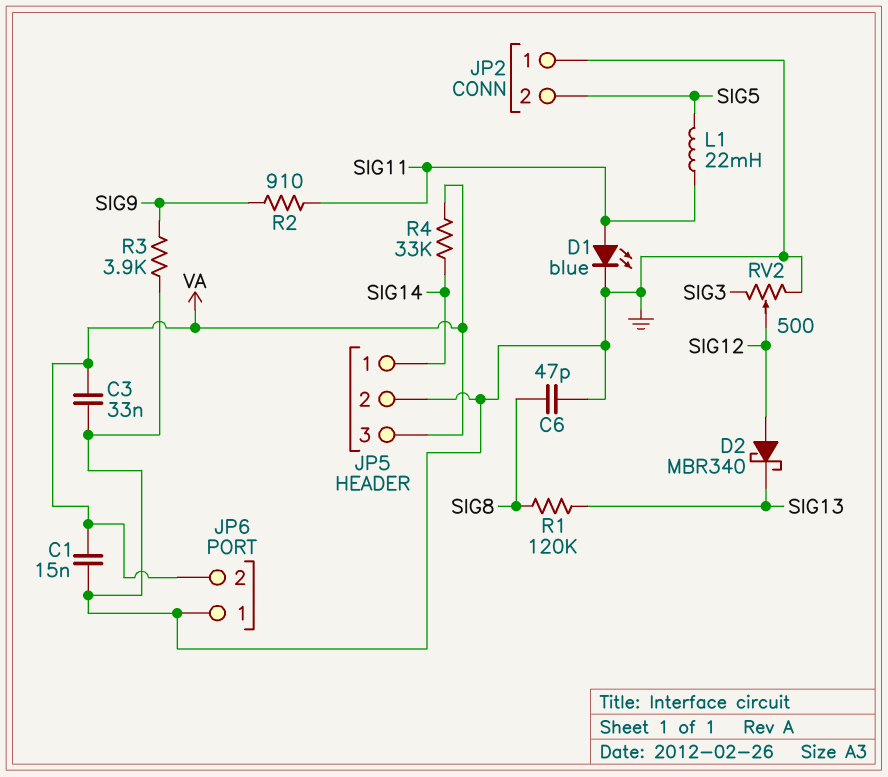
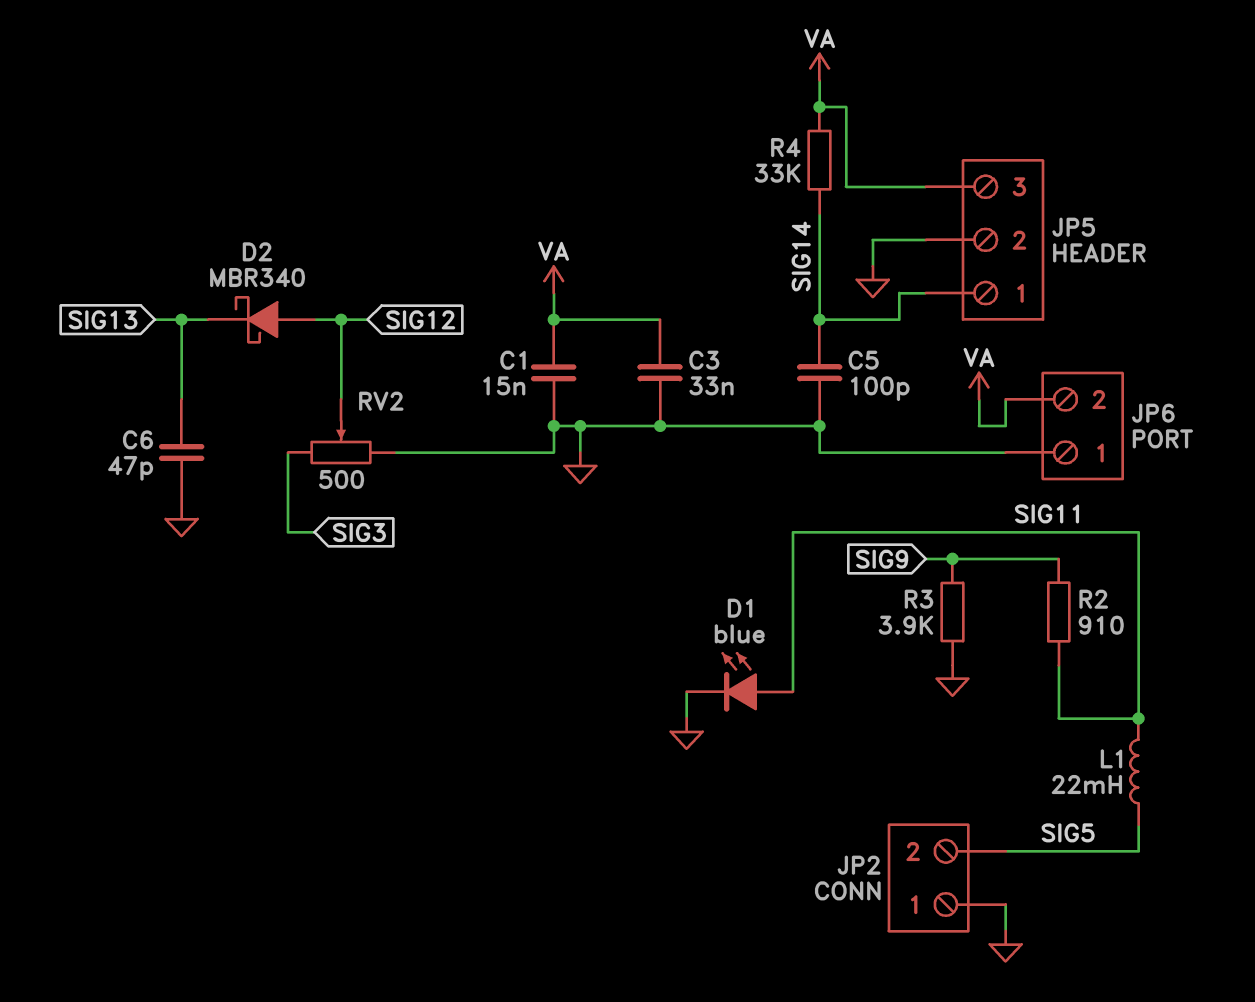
C5: none -> 100pF (GND, SIG14)
C6: 47pF (GND, SIG8) -> 47pF (GND, SIG13)
R1: 120k (SIG8, SIG13) -> none

